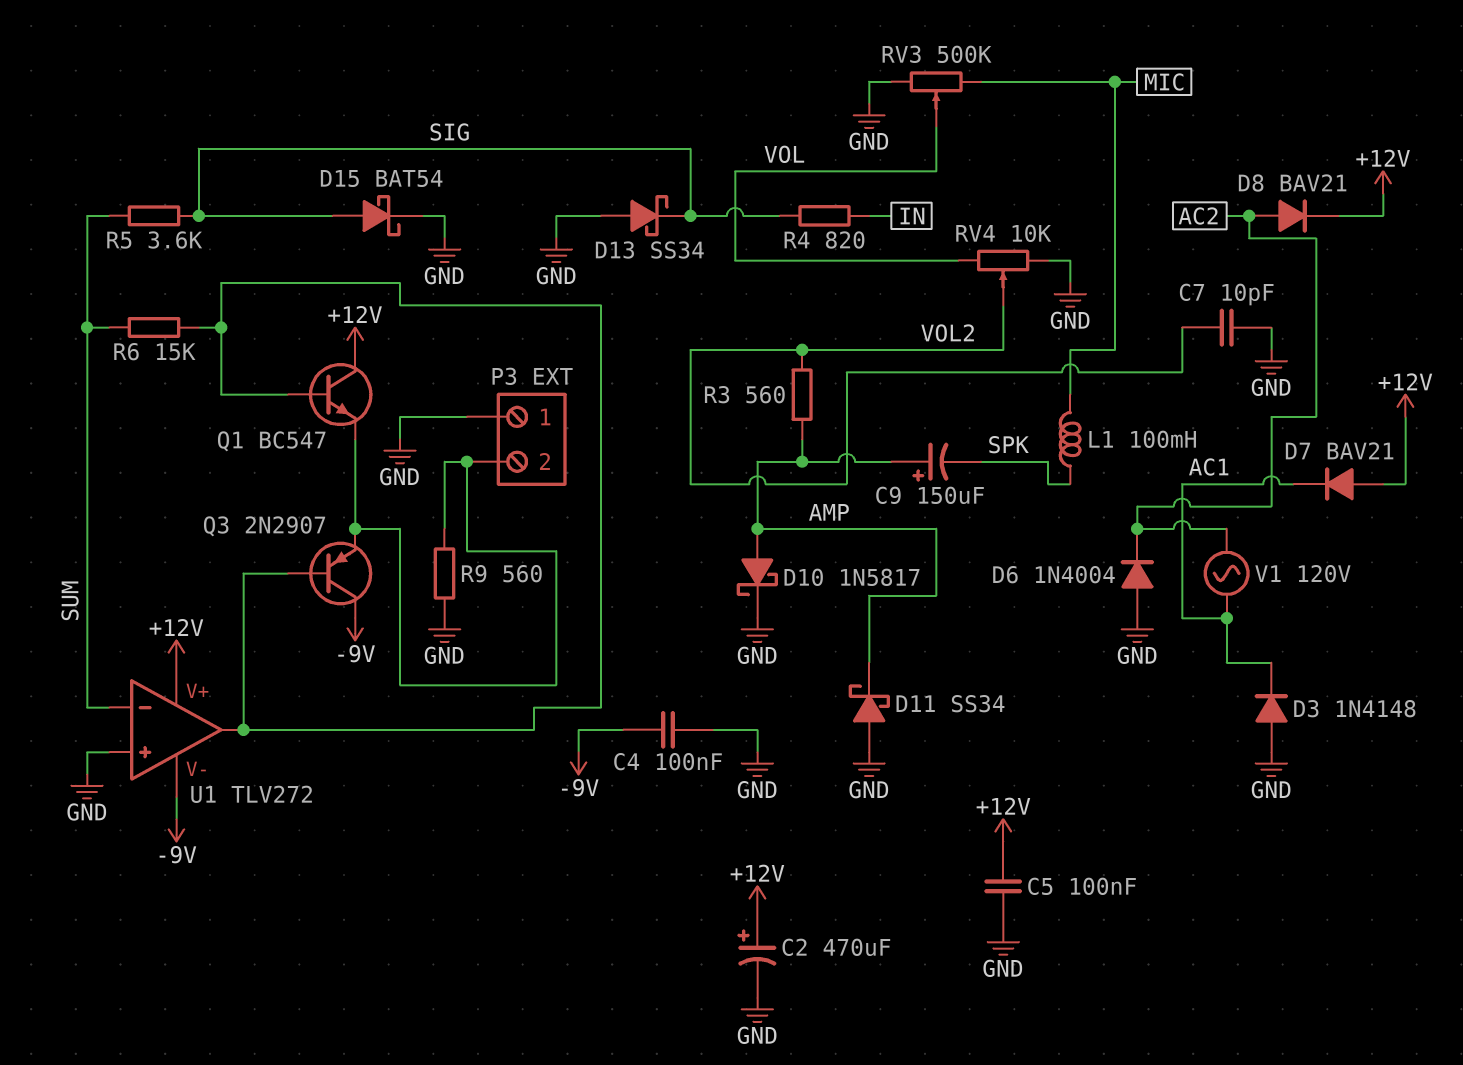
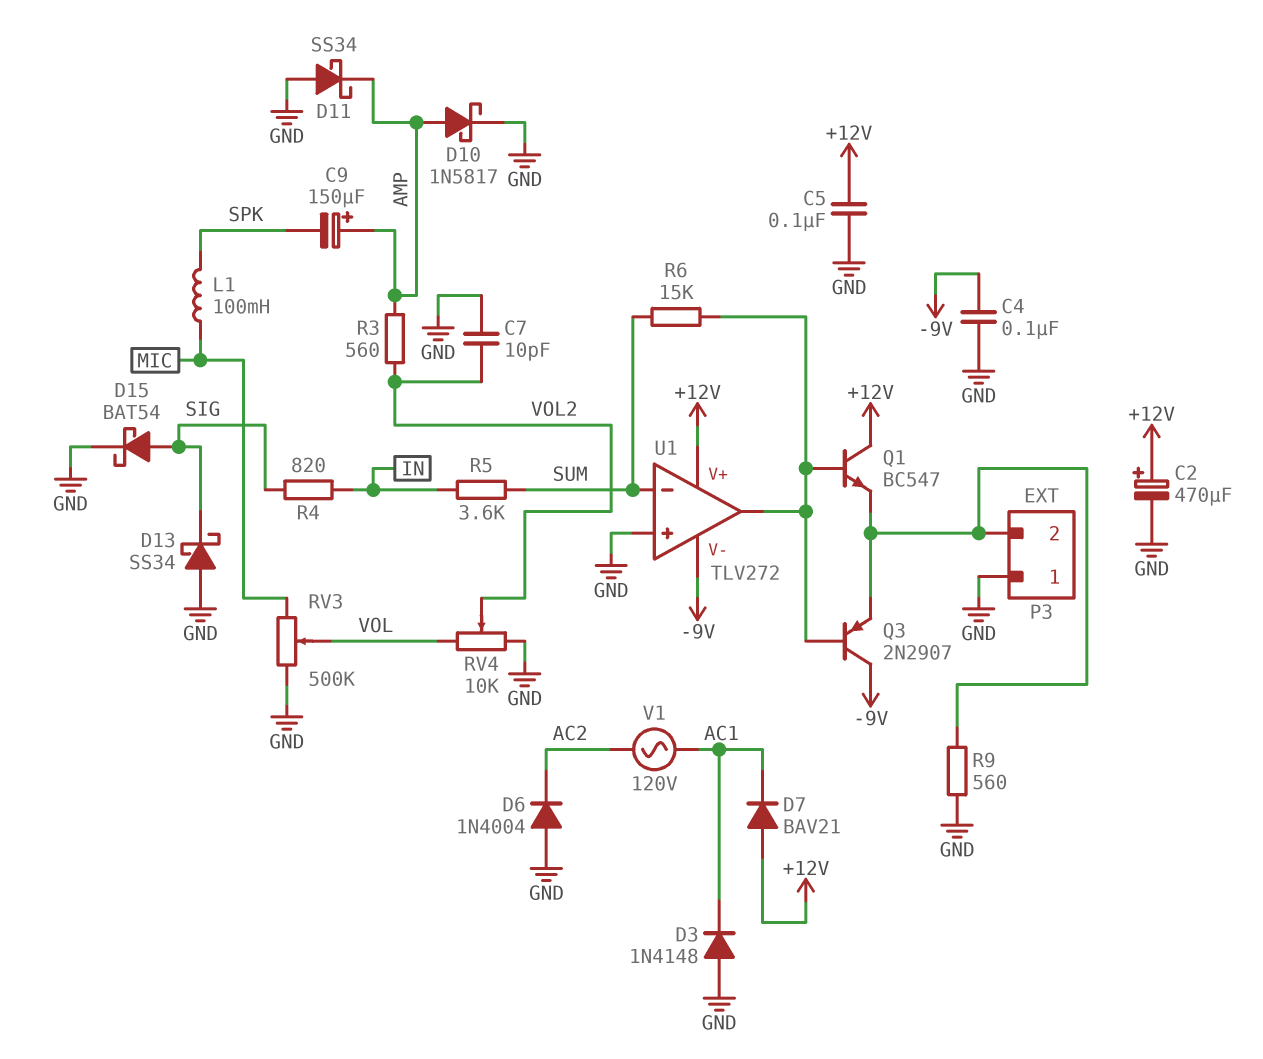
D8: diode BAV21 (A AC2, K +12V) -> none
R5: 3.6k (SIG, SUM) -> 3.6k (IN, SUM)

